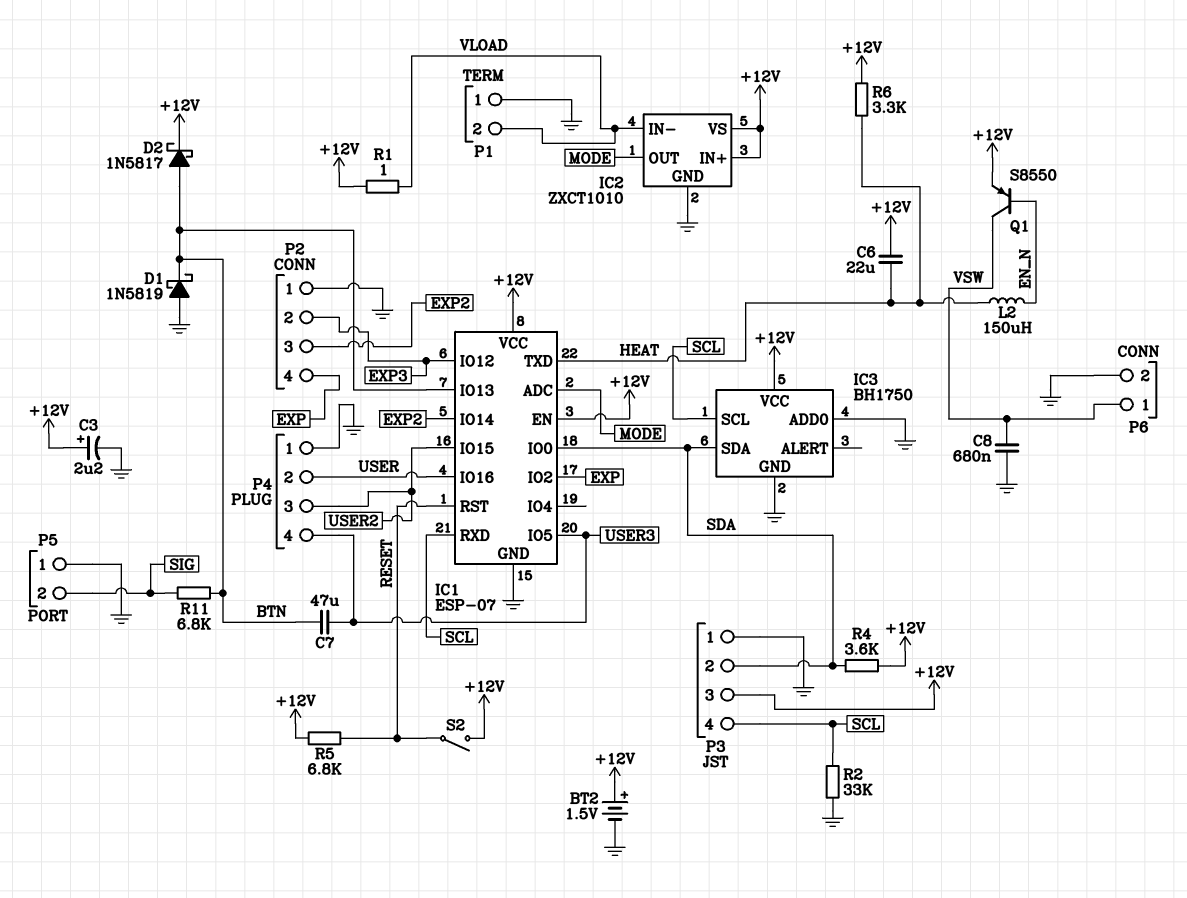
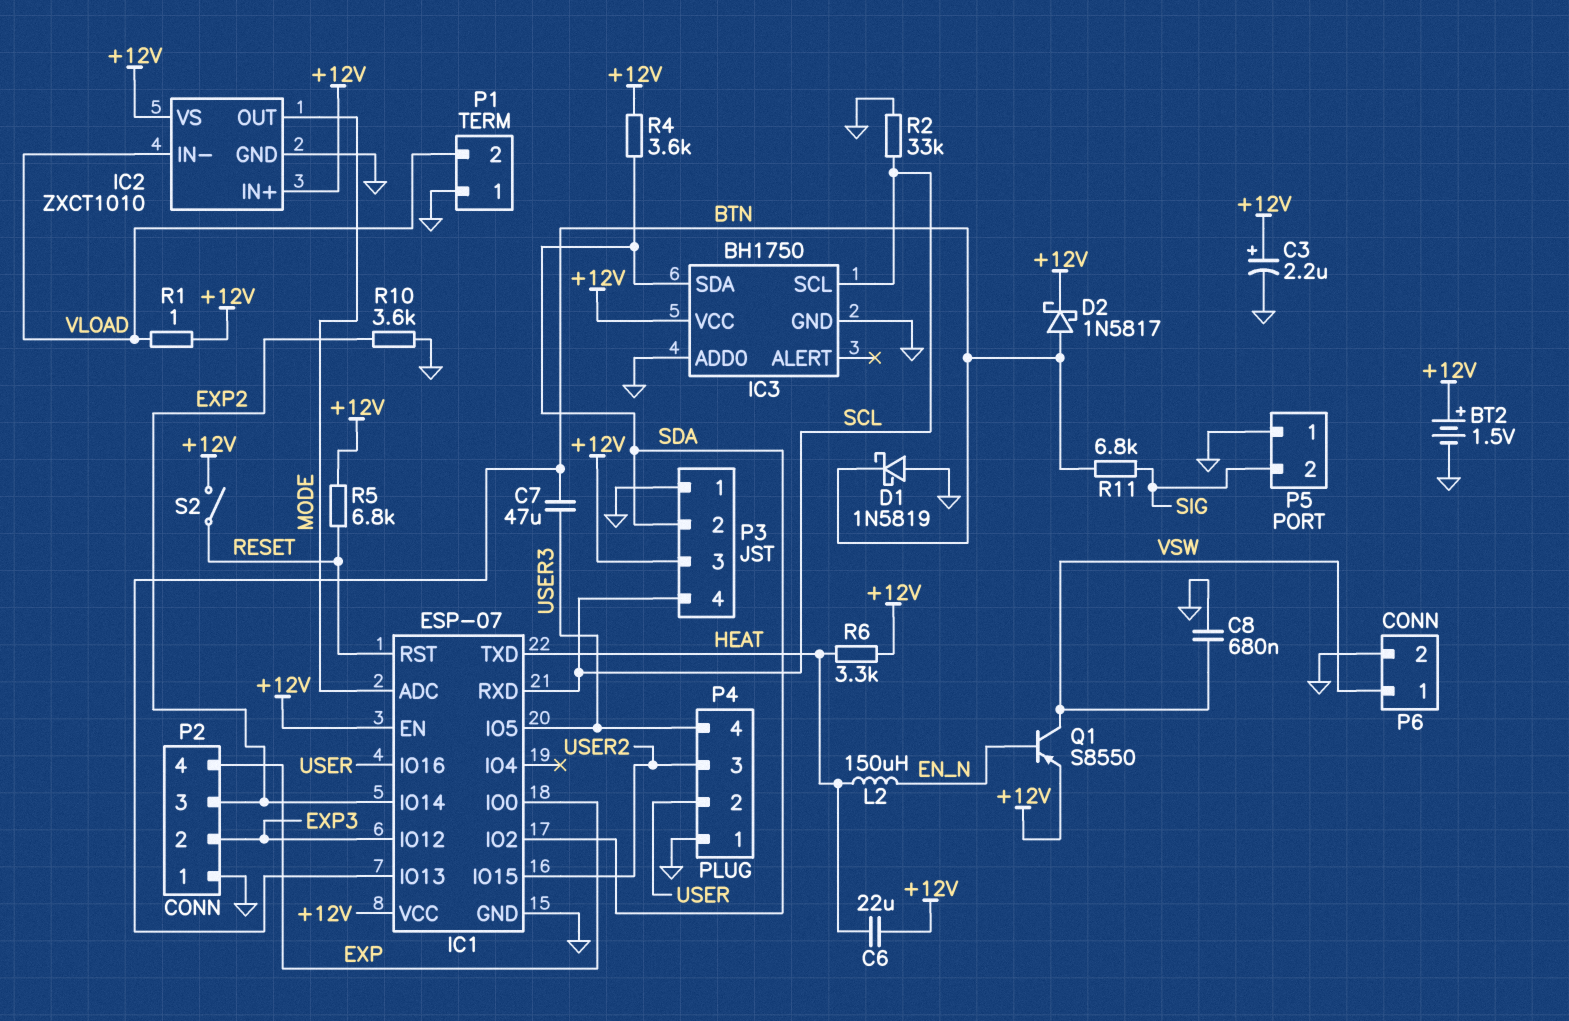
IC1 pin IO0: SDA -> EXP
IC1 pin IO2: EXP -> SDA
R10: none -> 3.6k (EXP2, GND)

